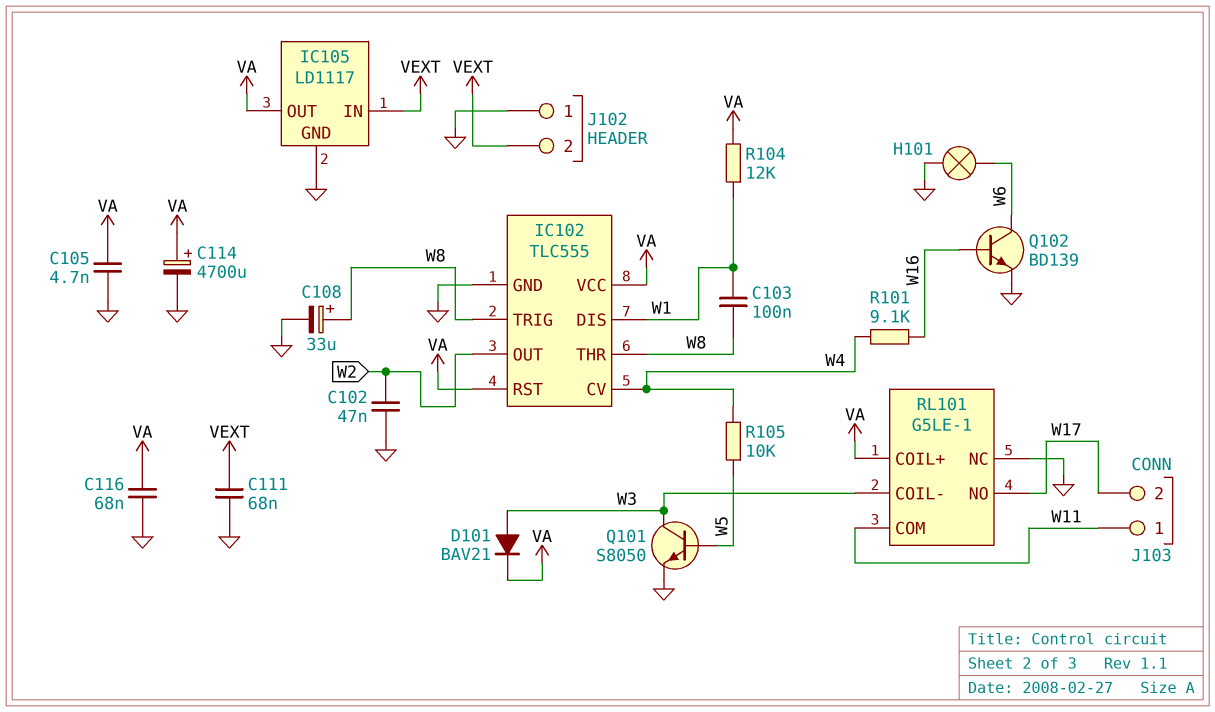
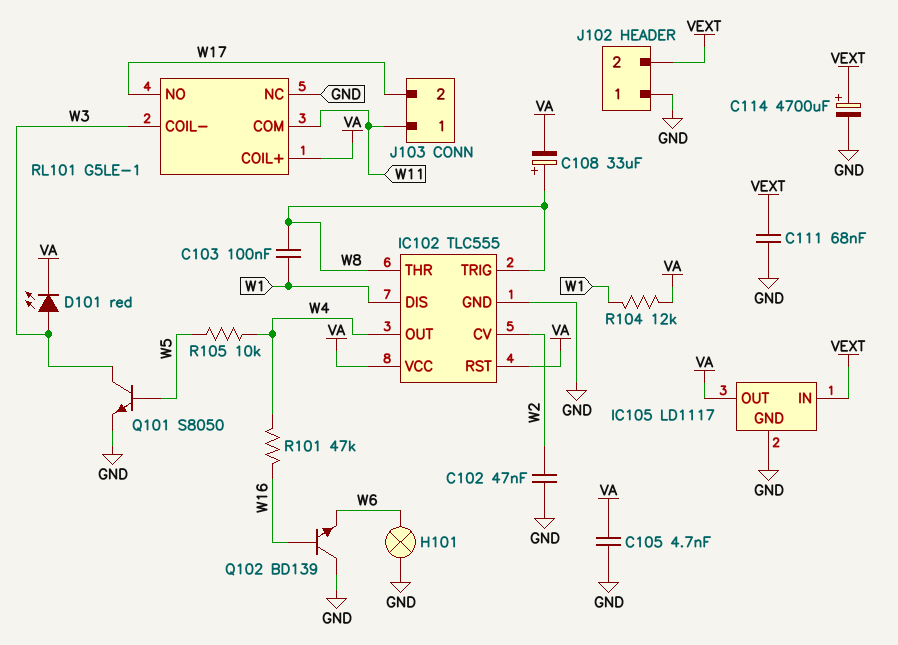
C108: 33uF (plus W8, minus GND) -> 33uF (plus W8, minus VA)
C114: 4700uF (plus VA, minus GND) -> 4700uF (plus VEXT, minus GND)
C116: 68nF (GND, VA) -> none
D101: diode BAV21 (A W3, K VA) -> LED red (A W3, K VA)
IC102 pin CV: W4 -> W2
IC102 pin OUT: W2 -> W4
Q102: NPN BD139 (B W16, C W6, E GND) -> NPN BD139 (B W16, C GND, E W6)
R101: 9.1k (W4, W16) -> 47k (W4, W16)

